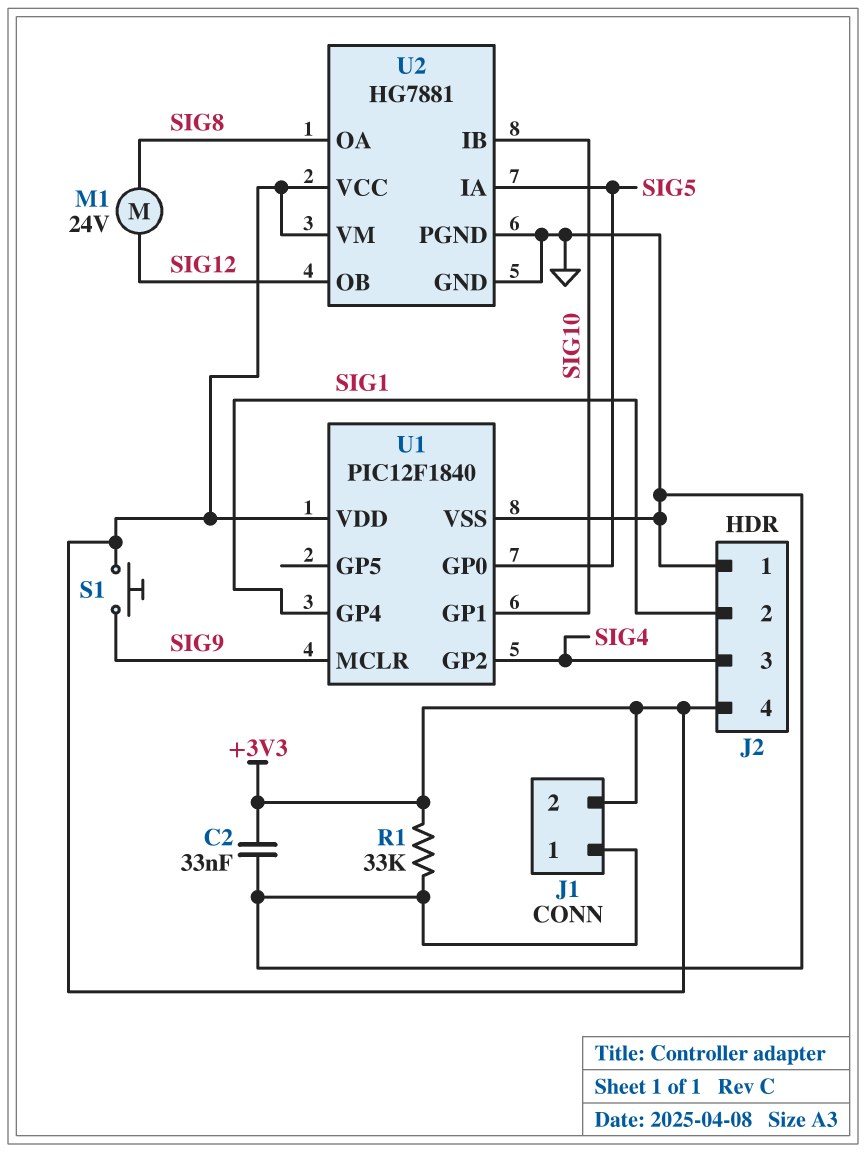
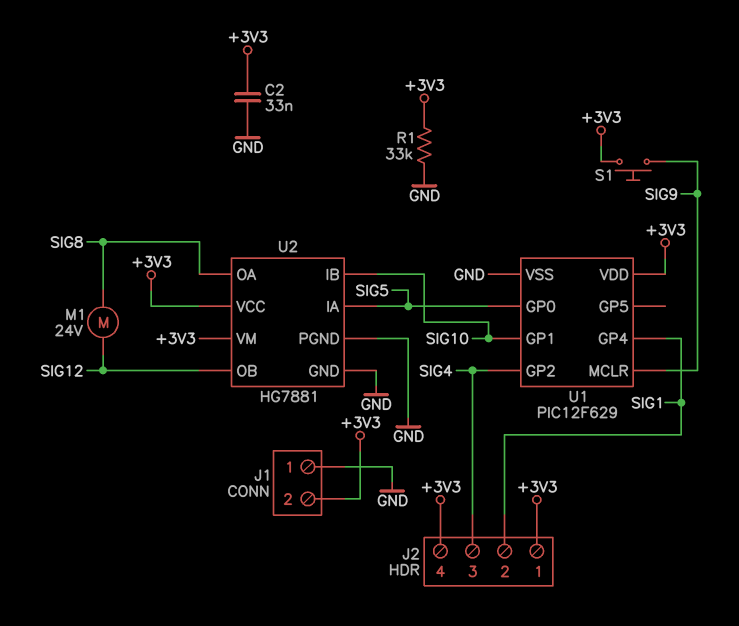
J2 pin 1: GND -> +3V3
U1: PIC12F1840 -> PIC12F629

